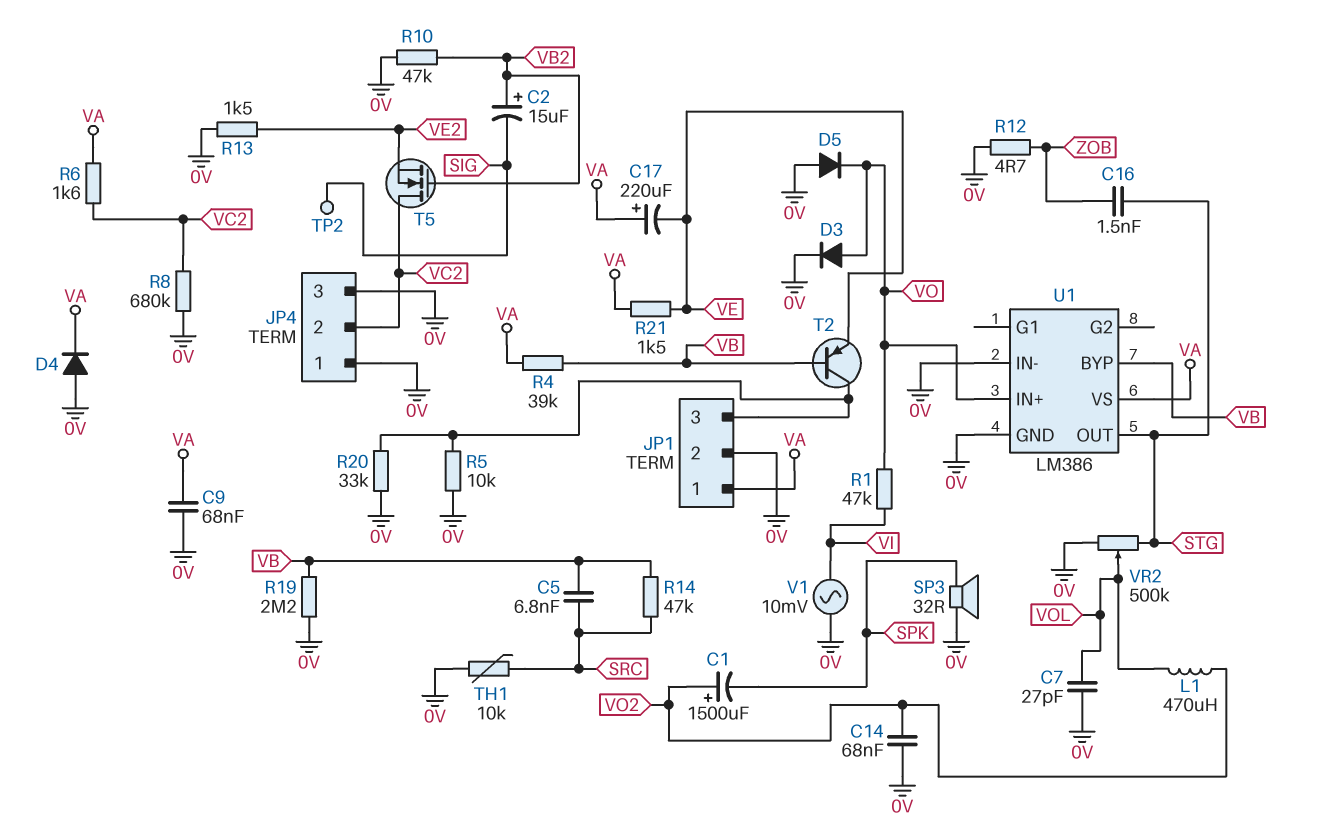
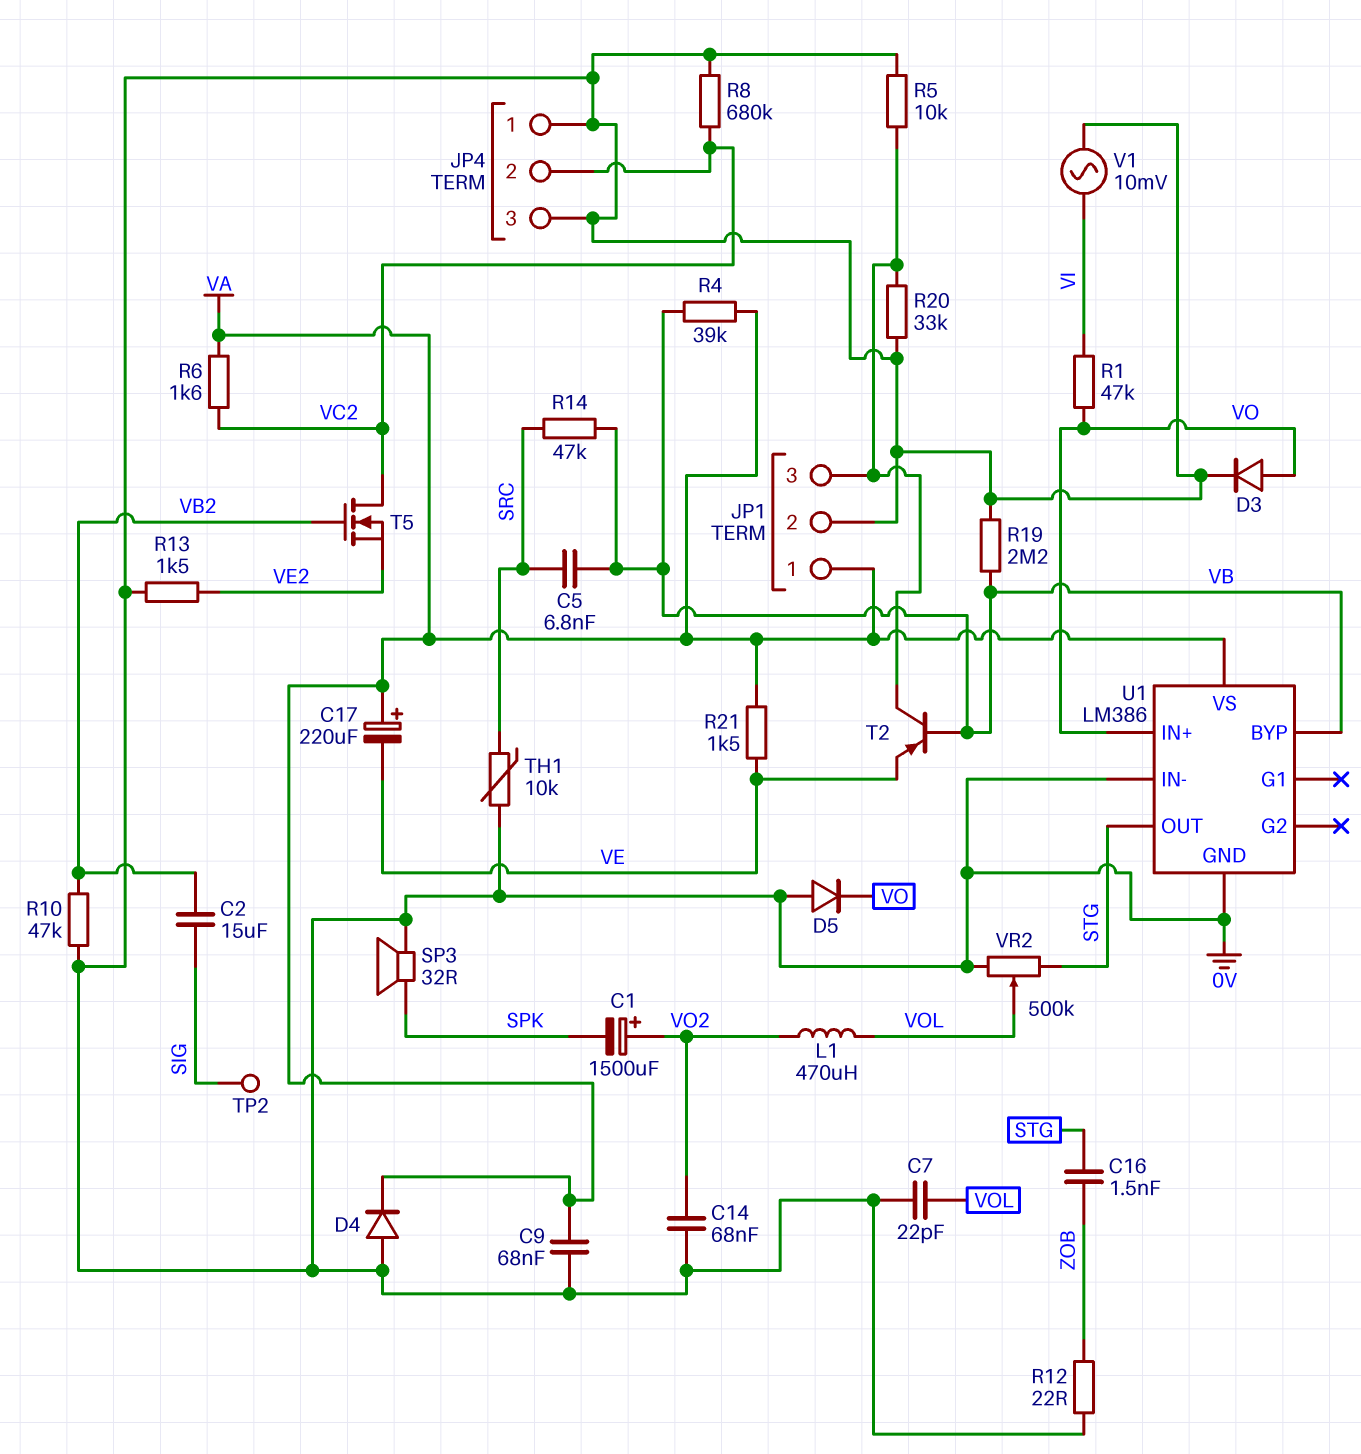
C2: 15uF (plus VB2, minus SIG) -> 15uF (SIG, VB2)
C7: 27pF (0V, VOL) -> 22pF (0V, VOL)
R12: 4.7 (0V, ZOB) -> 22 (0V, ZOB)

